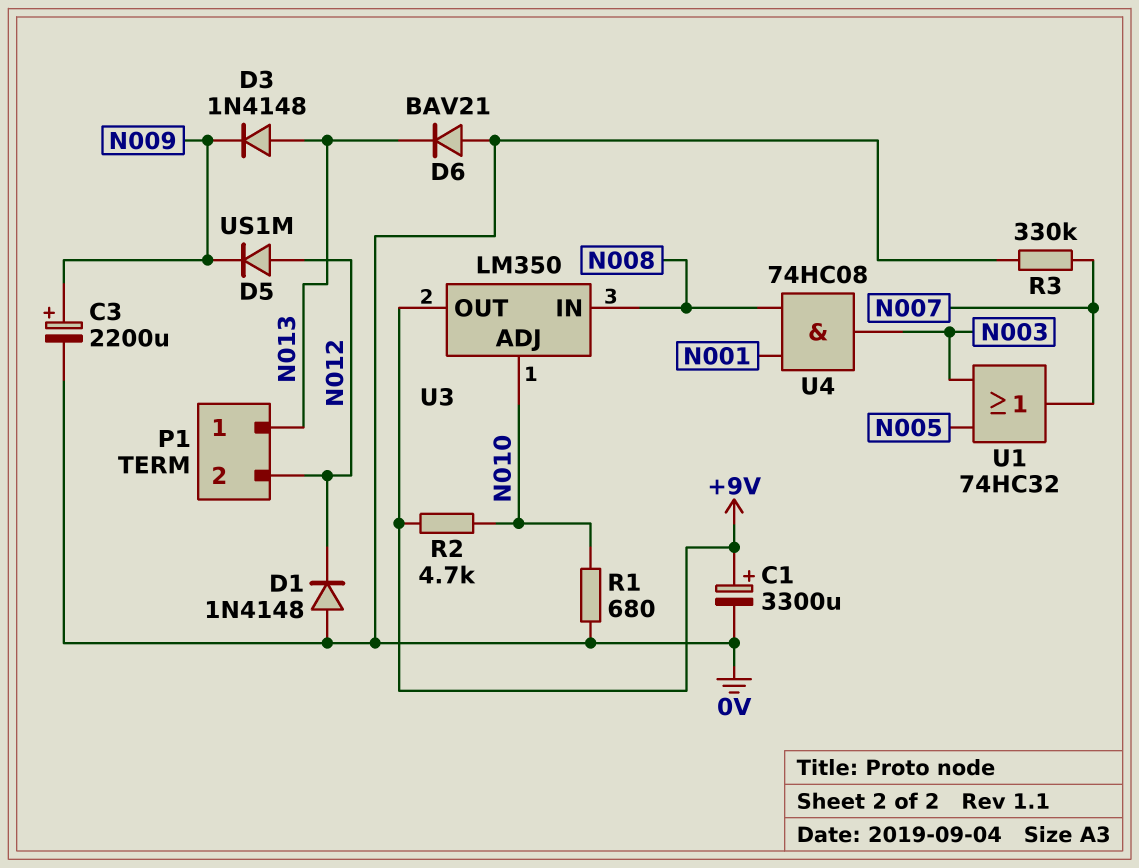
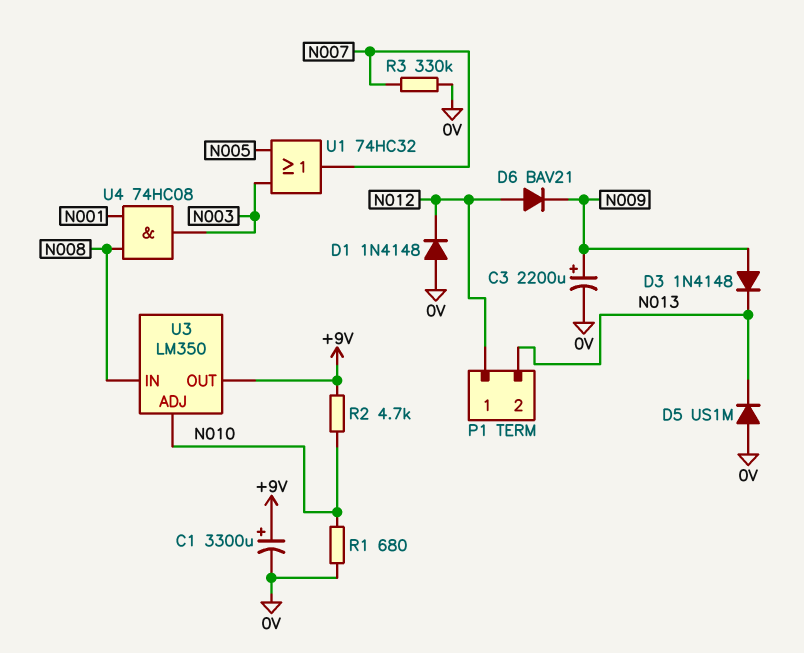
D3: diode 1N4148 (A N013, K N009) -> diode 1N4148 (A N009, K N013)
D5: diode US1M (A N012, K N009) -> diode US1M (A 0V, K N013)
D6: diode BAV21 (A 0V, K N013) -> diode BAV21 (A N012, K N009)
P1 pin 1: N013 -> N012
P1 pin 2: N012 -> N013

